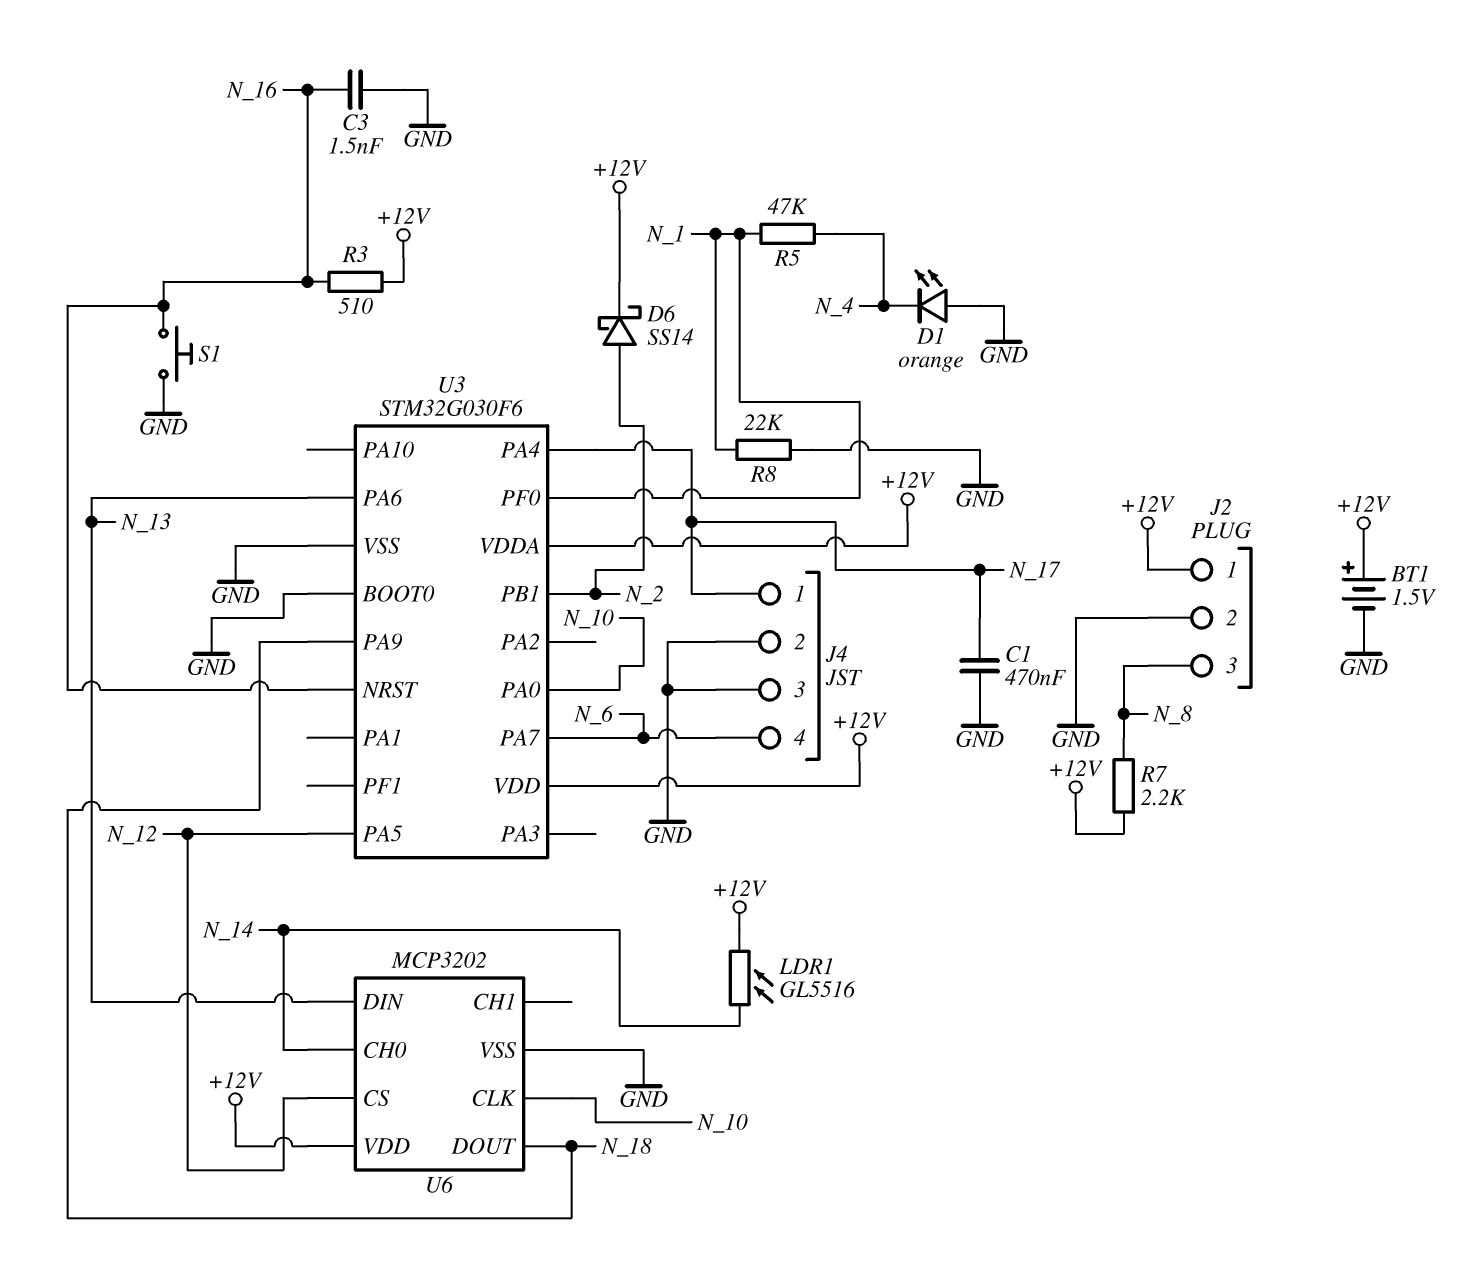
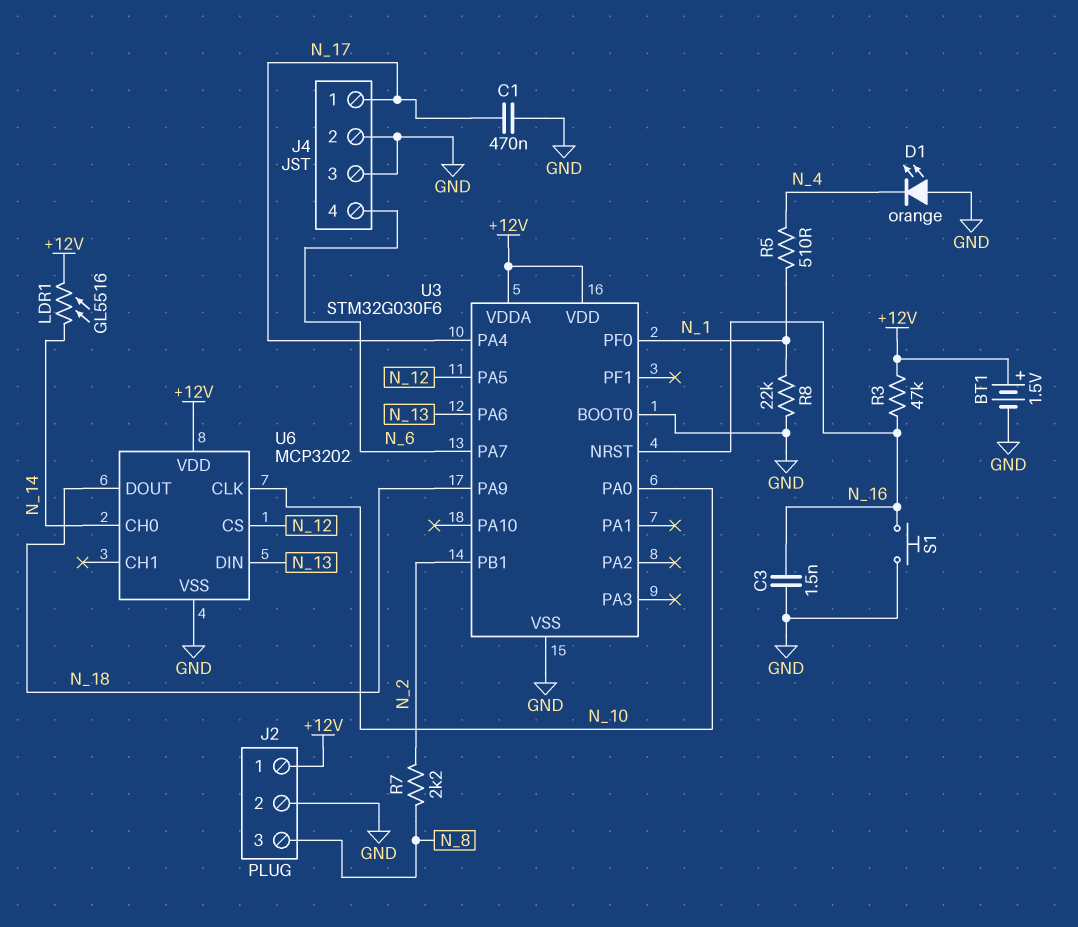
D6: schottky SS14 (A N_2, K +12V) -> none
R3: 510 (+12V, N_16) -> 47k (+12V, N_16)
R5: 47k (N_1, N_4) -> 510 (N_1, N_4)
R7: 2.2k (+12V, N_8) -> 2.2k (N_2, N_8)

